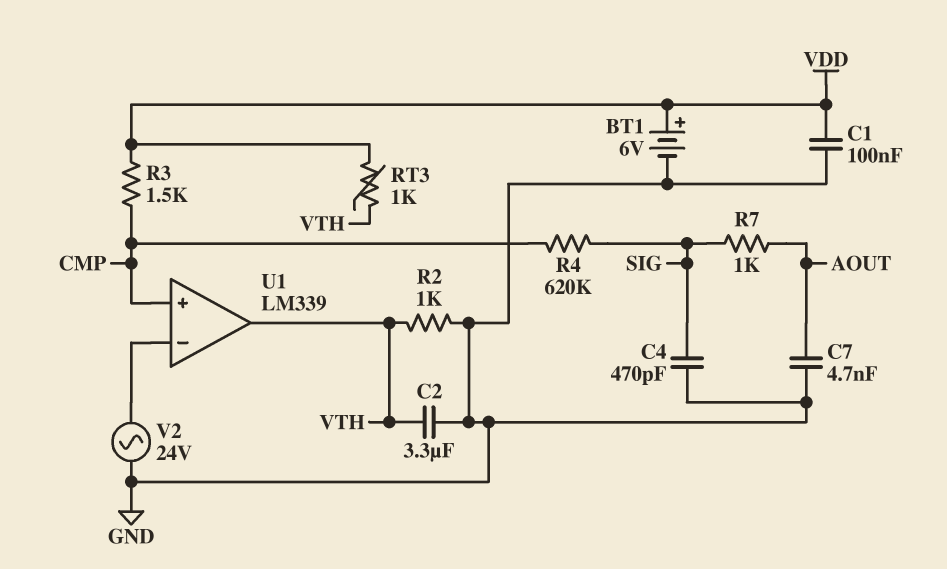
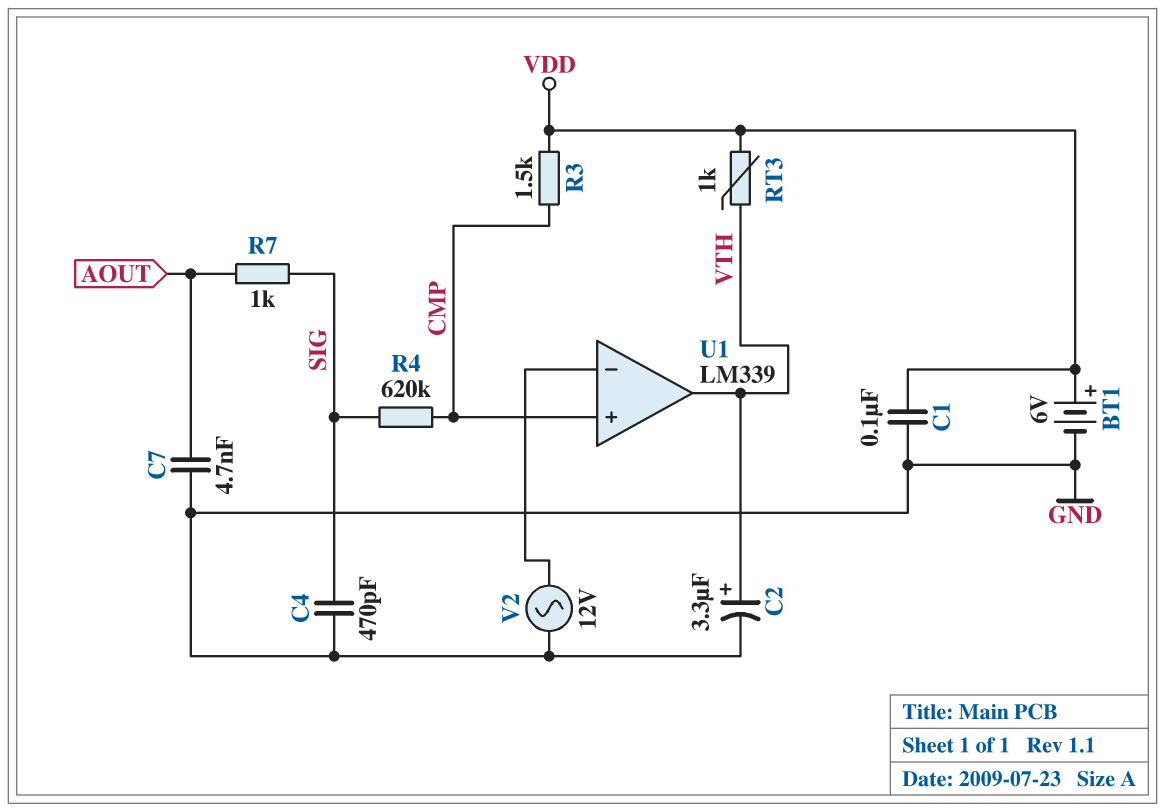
C2: 3.3uF (GND, VTH) -> 3.3uF (plus VTH, minus GND)
R2: 1k (GND, VTH) -> none
V2: AC 24V (GND, U1/in-) -> AC 12V (GND, U1/in-)

